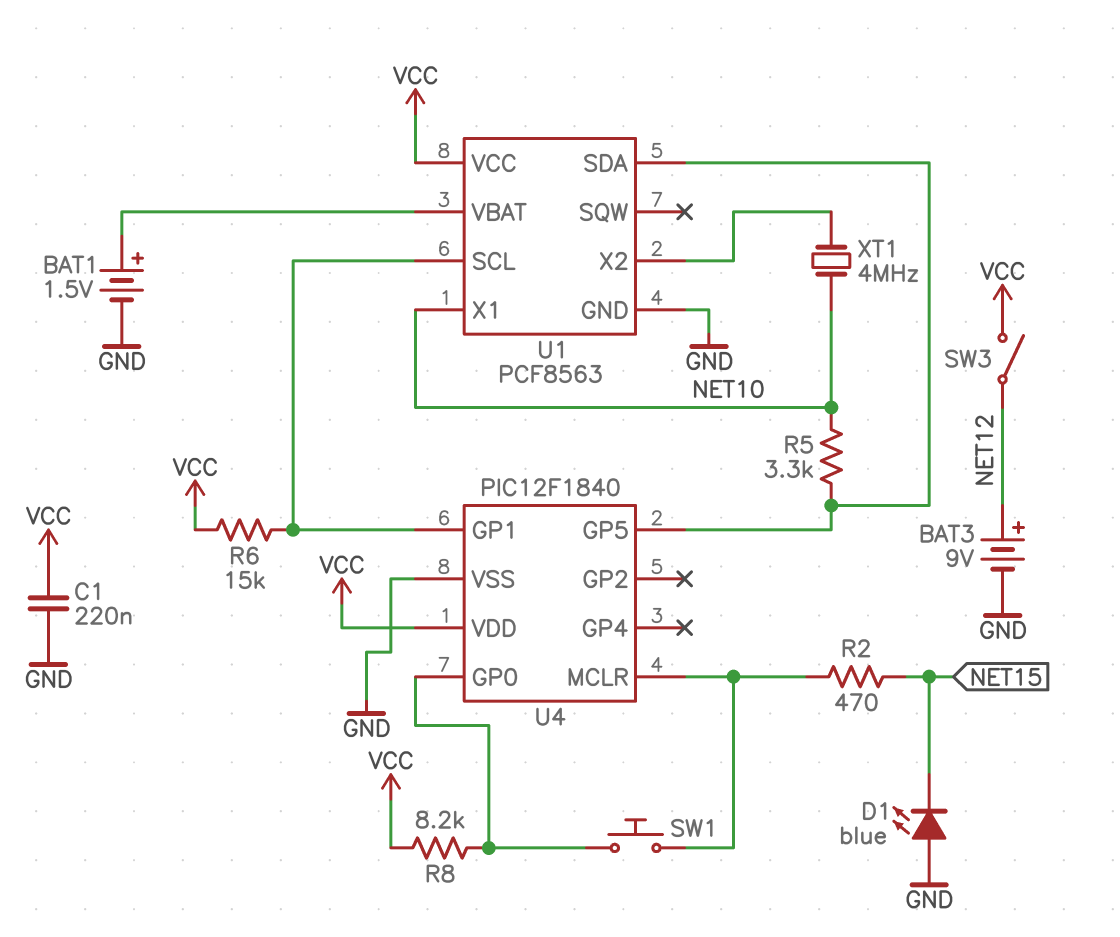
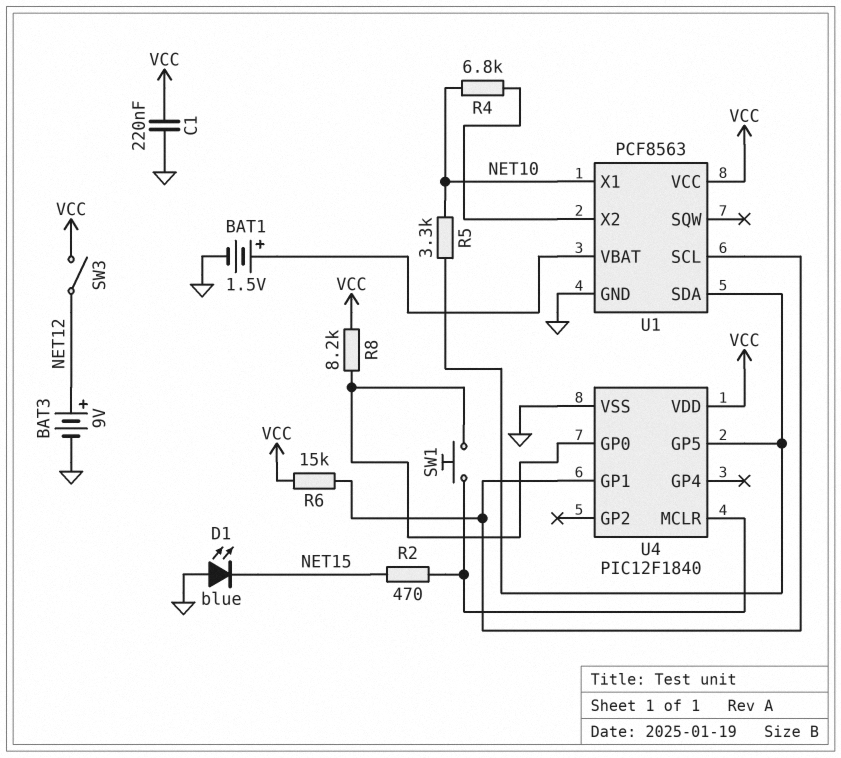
R4: none -> 6.8k (NET10, U1/X2)
XT1: 4MHz (NET10, U1/X2) -> none

